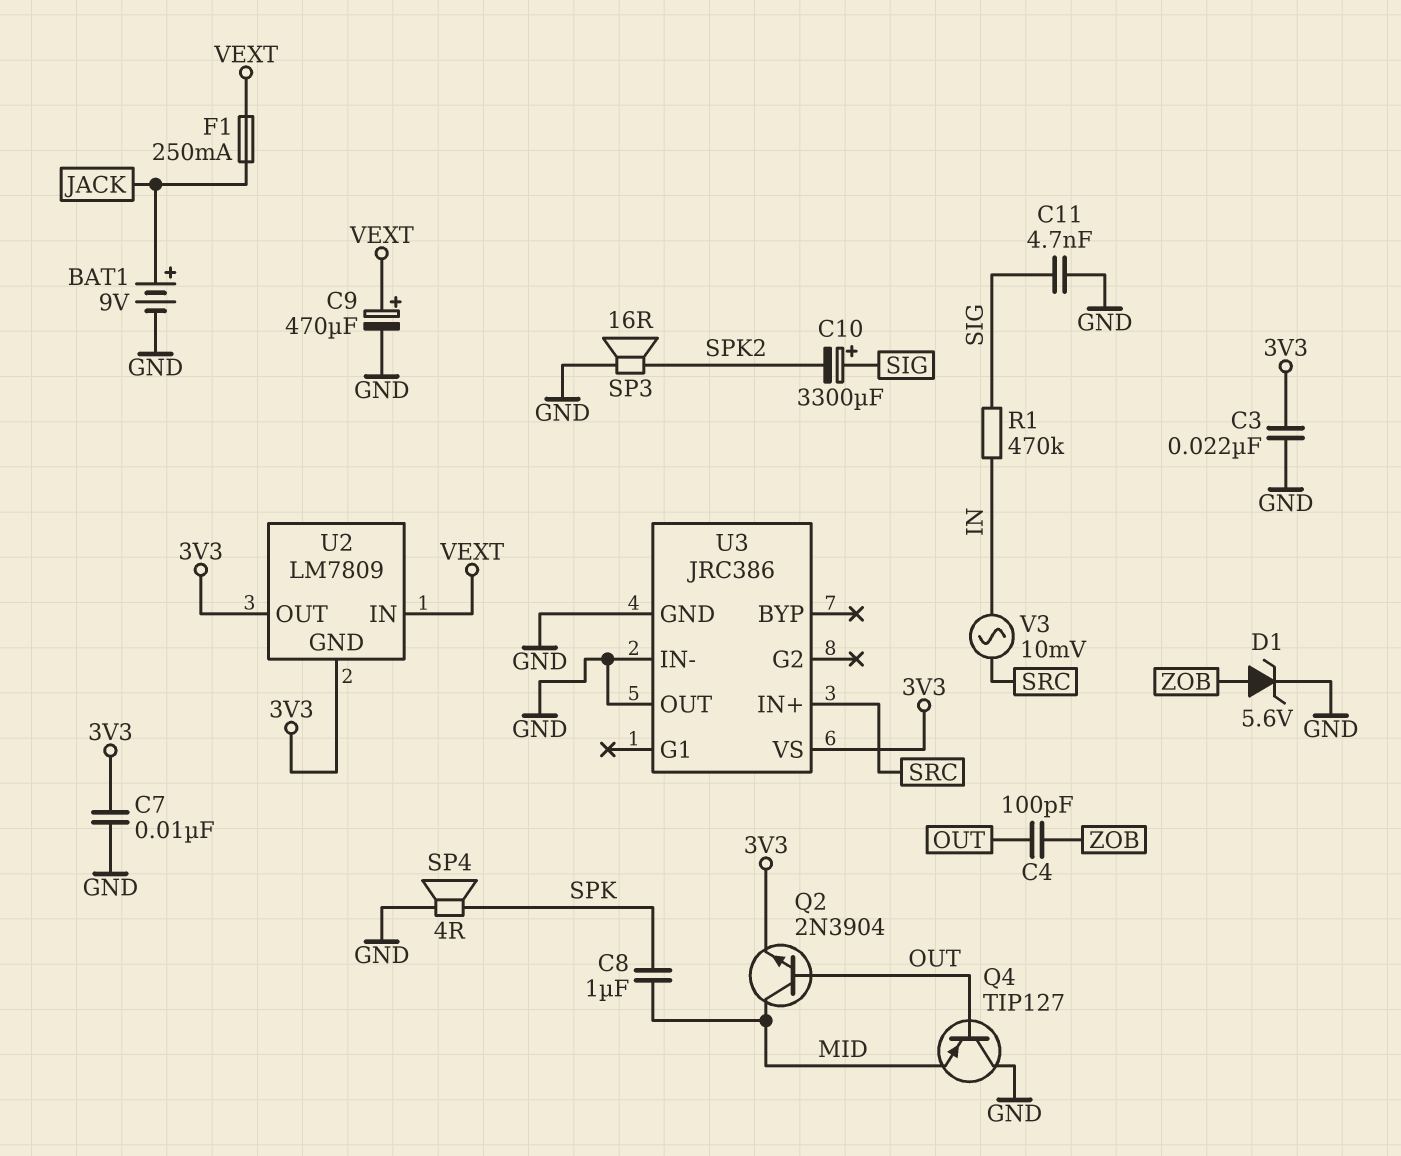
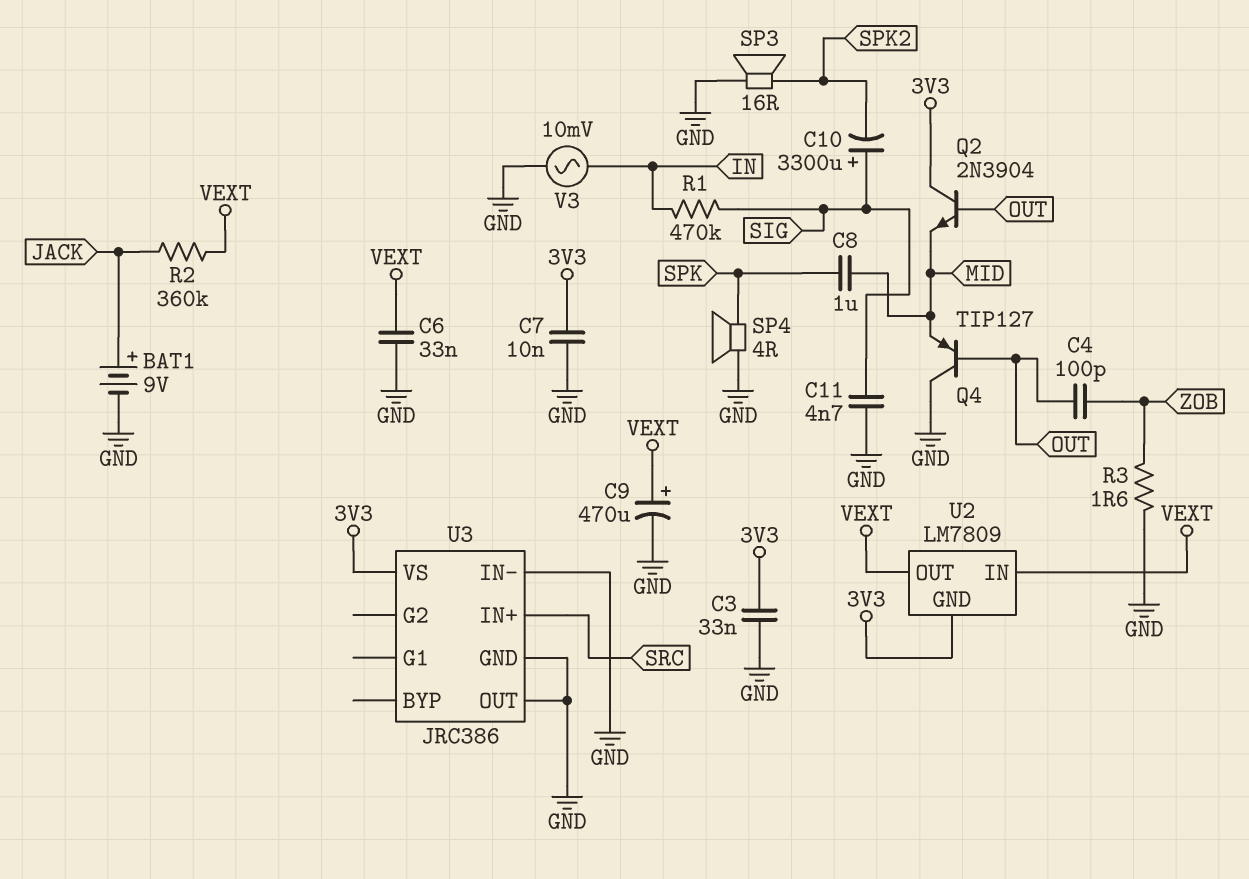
C3: 22nF (3V3, GND) -> 33nF (3V3, GND)
C6: none -> 33nF (GND, VEXT)
D1: zener 5.6V (A ZOB, K GND) -> none
F1: 250mA (JACK, VEXT) -> none
Q2: NPN 2N3904 (B OUT, C MID, E 3V3) -> NPN 2N3904 (B OUT, C 3V3, E MID)
R2: none -> 360k (JACK, VEXT)
R3: none -> 1.6 (GND, ZOB)
U2 pin OUT: 3V3 -> VEXT
V3: AC 10mV (IN, SRC) -> AC 10mV (GND, IN)

